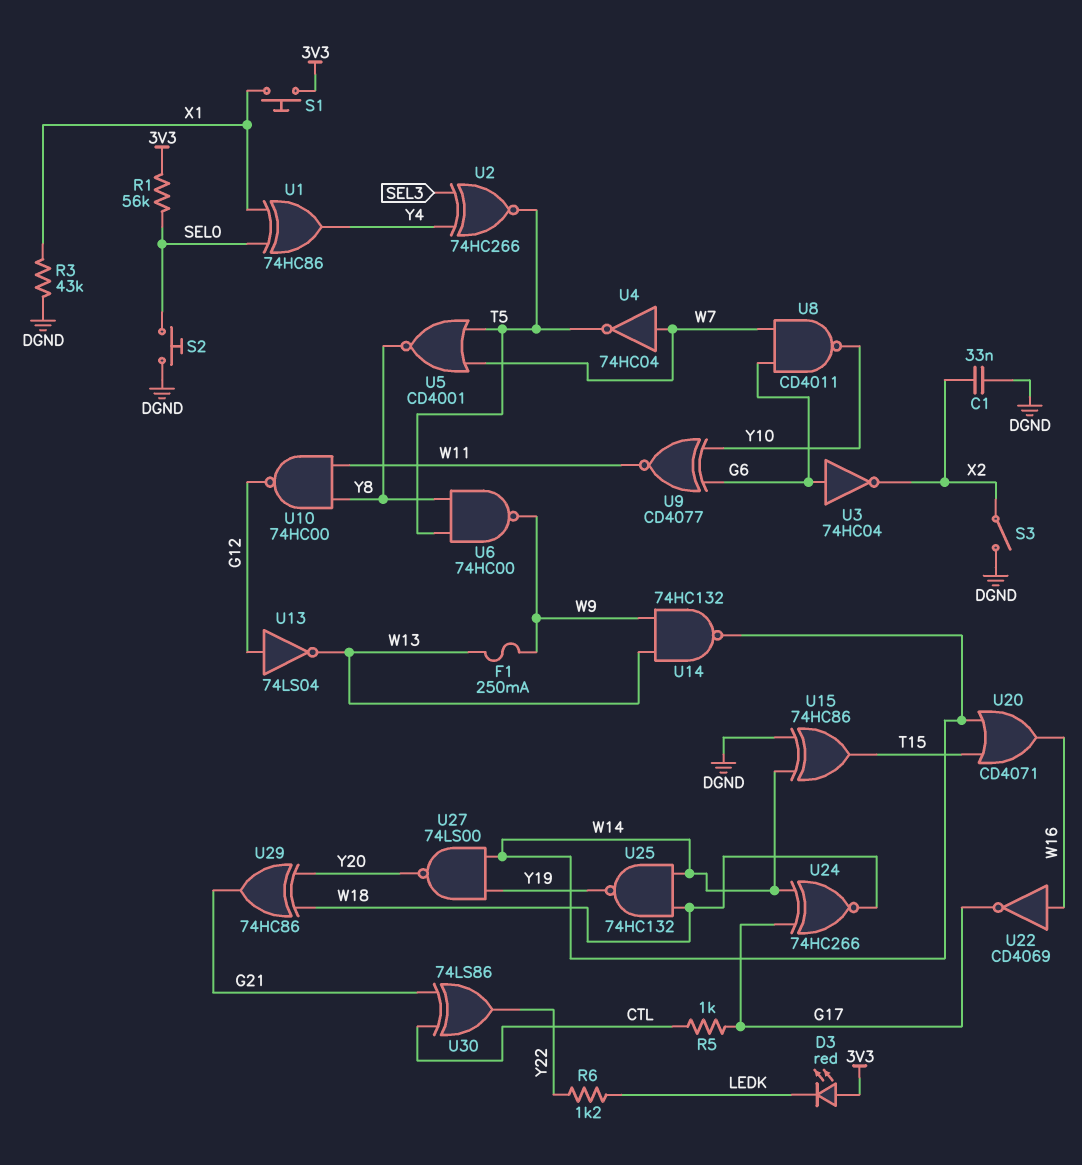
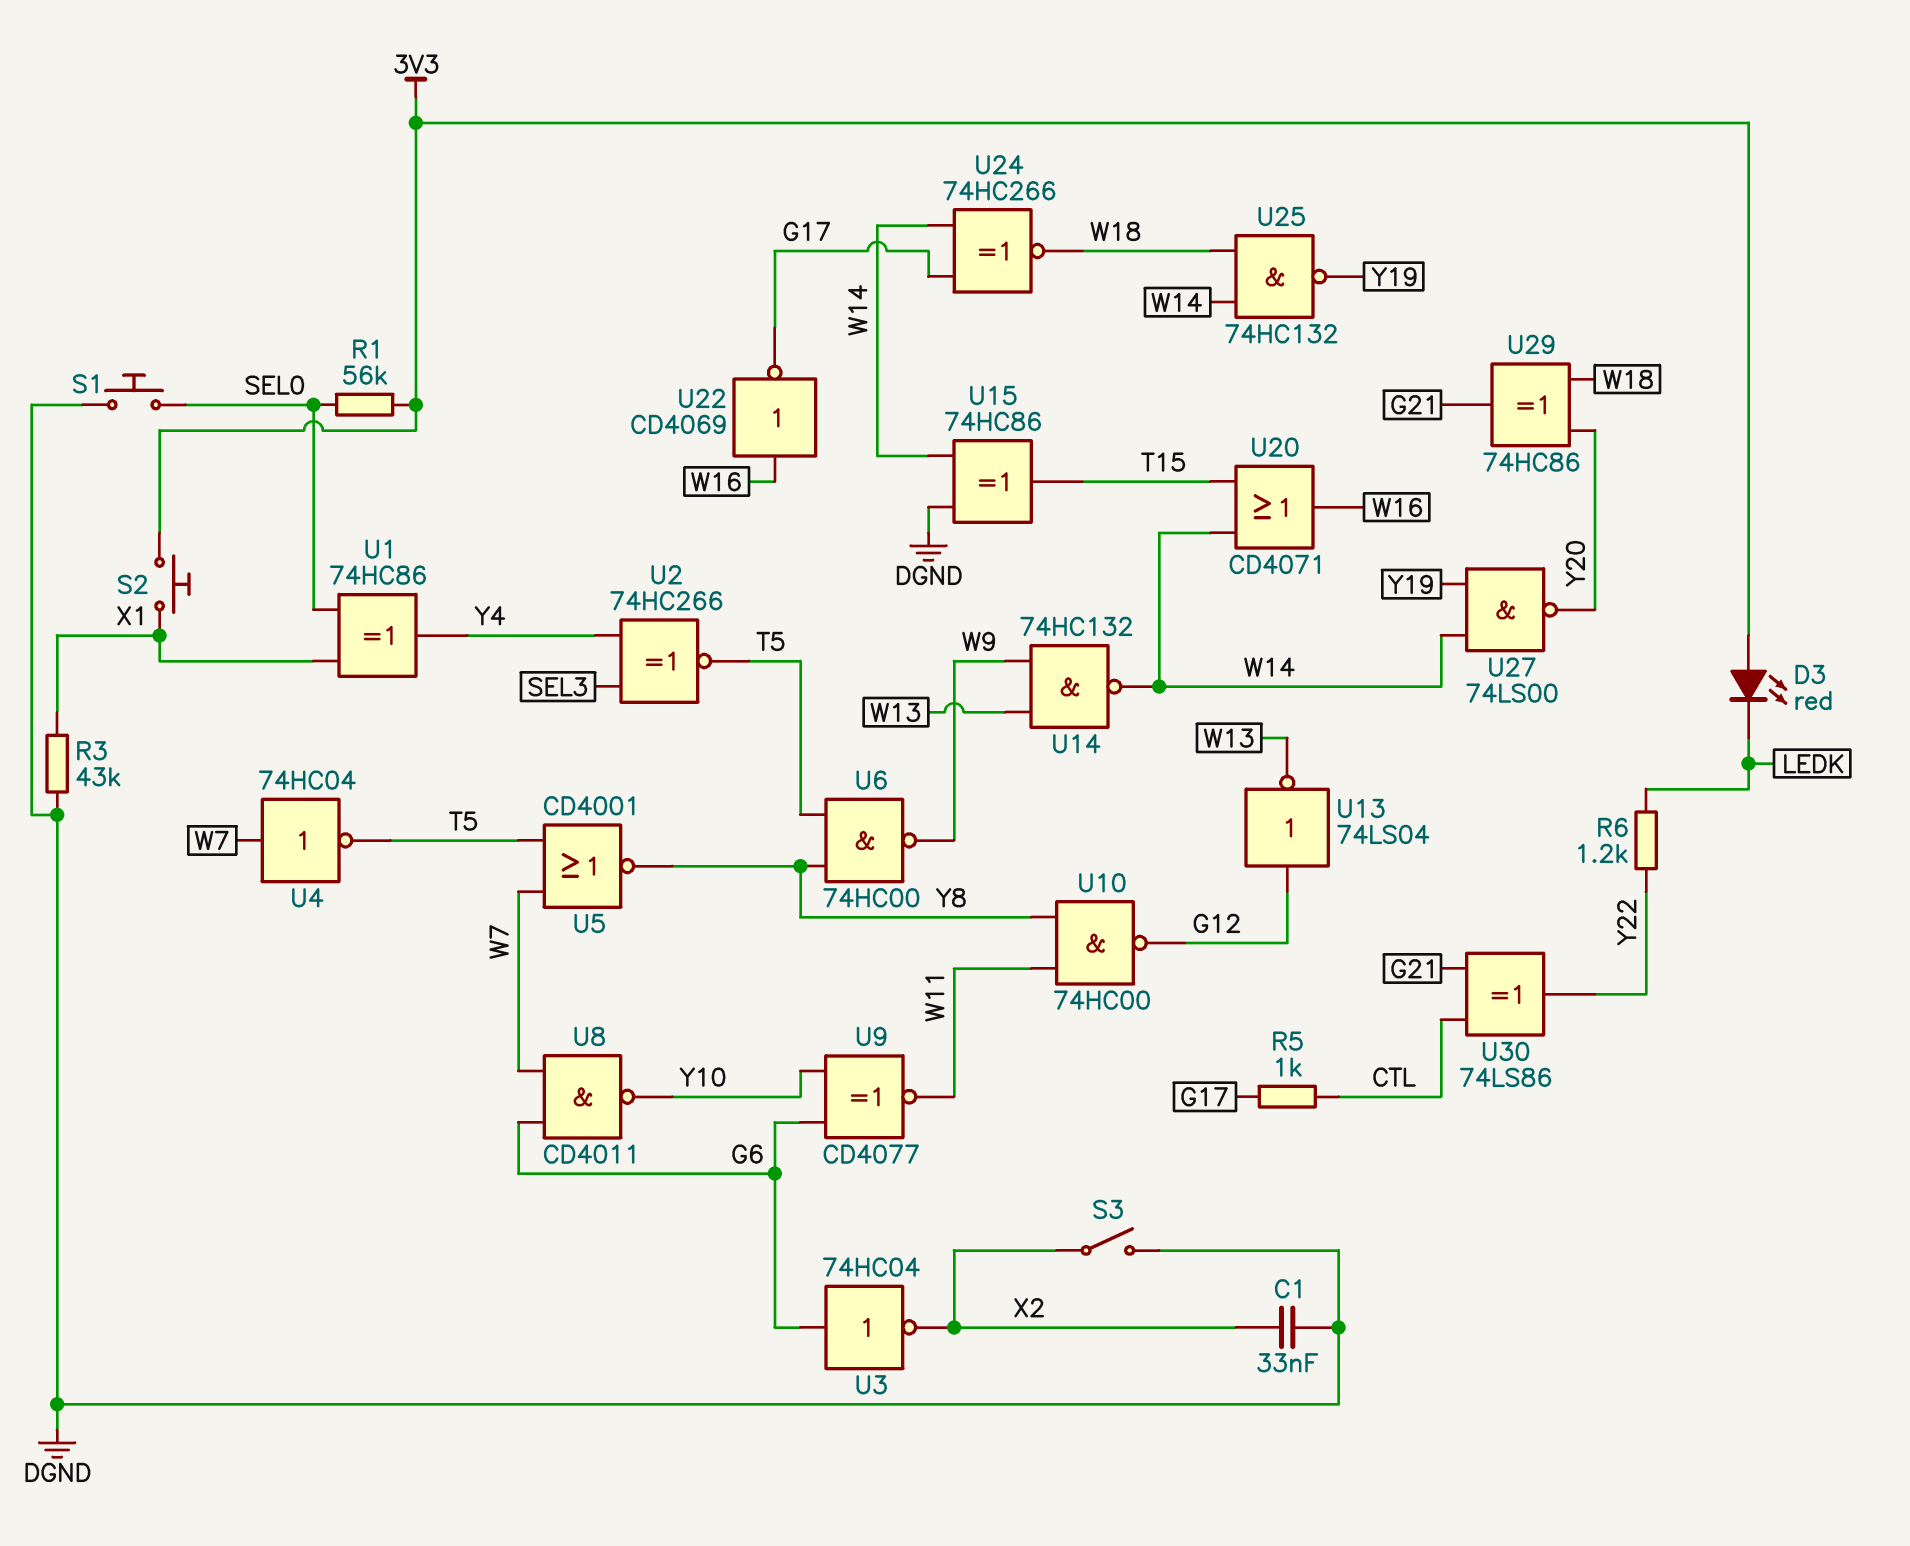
F1: 250mA (W9, W13) -> none
S1: button (3V3, X1) -> button (DGND, SEL0)
S2: button (DGND, SEL0) -> button (3V3, X1)

